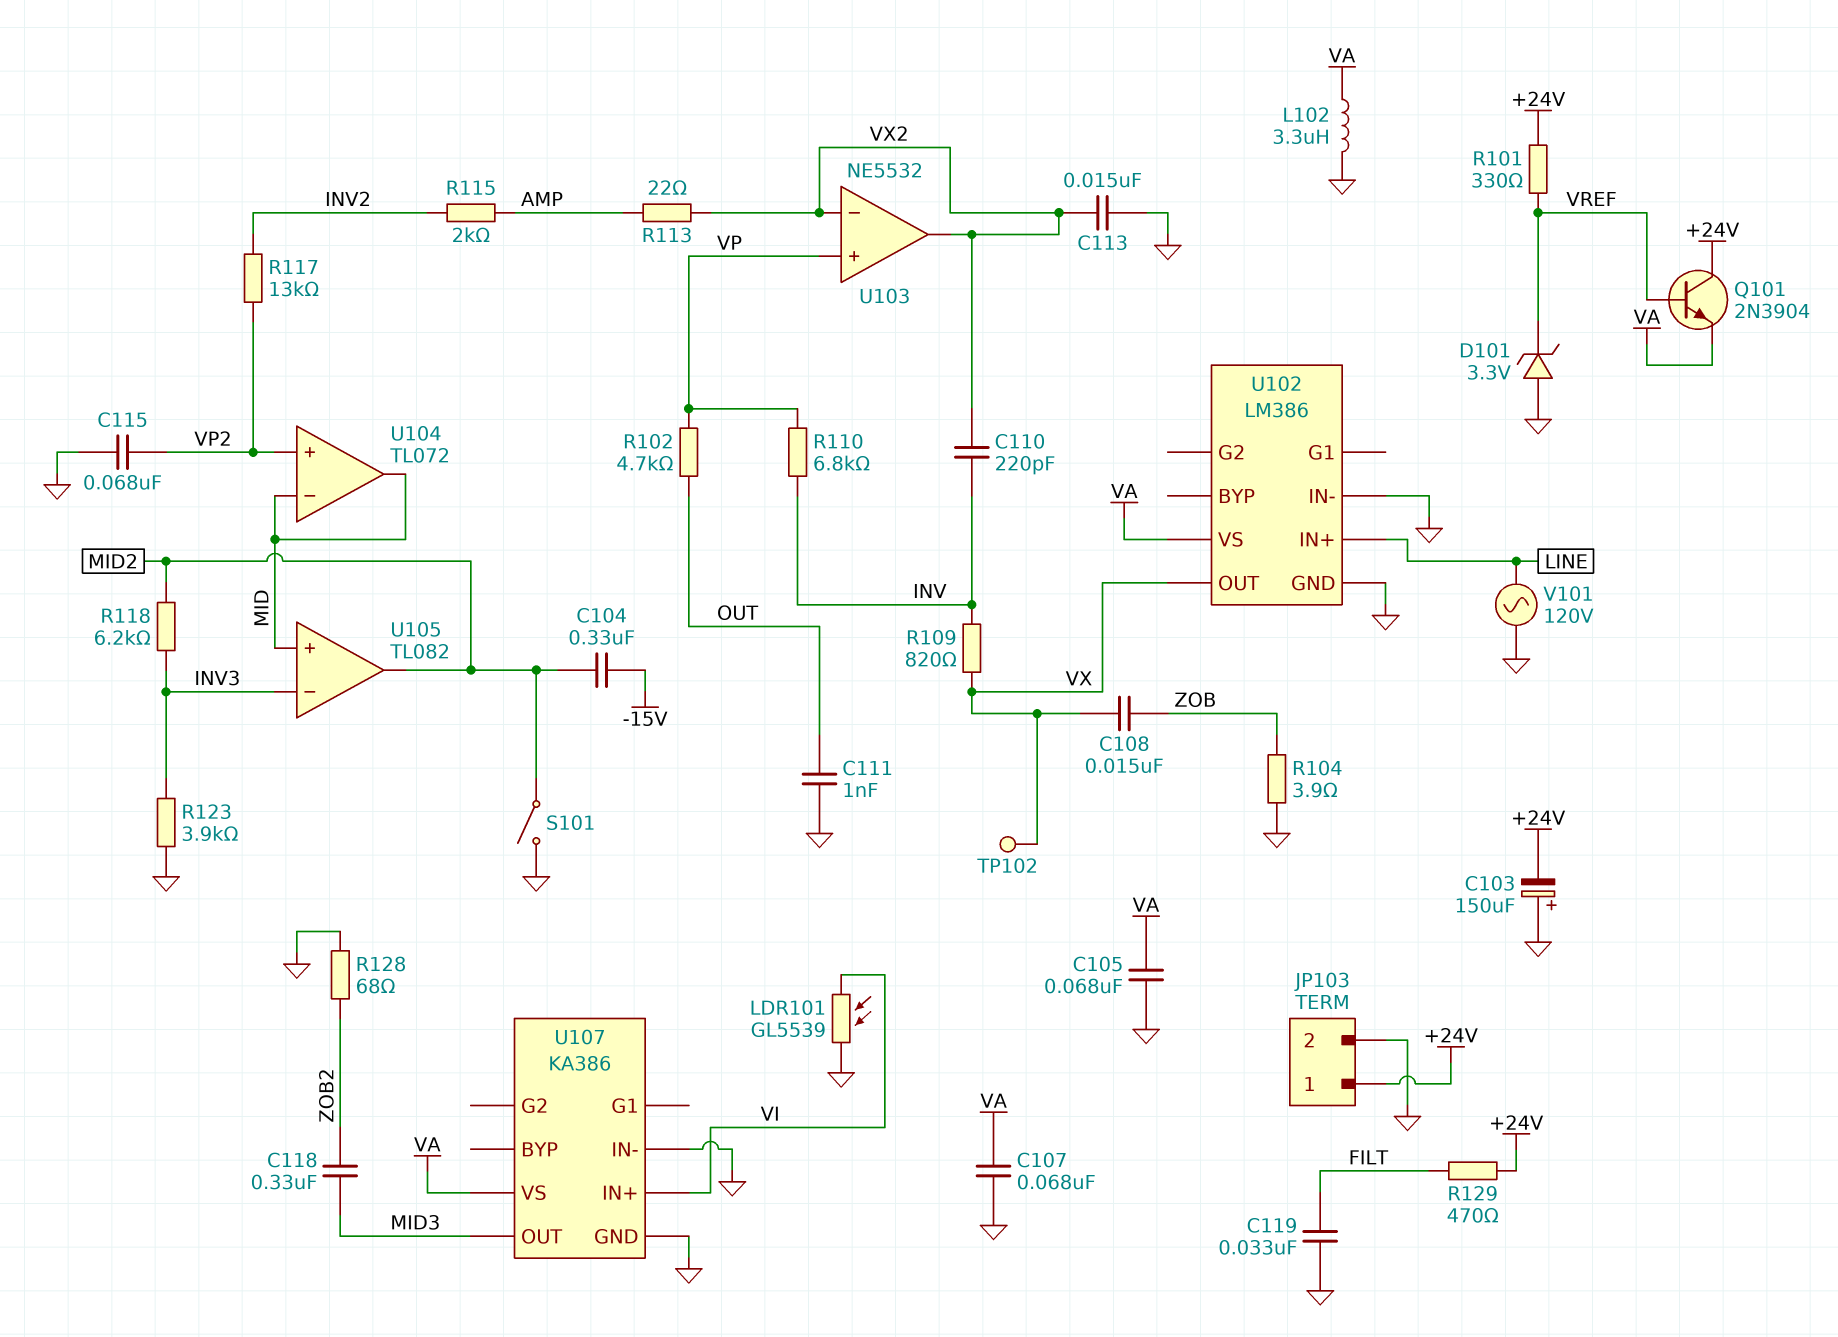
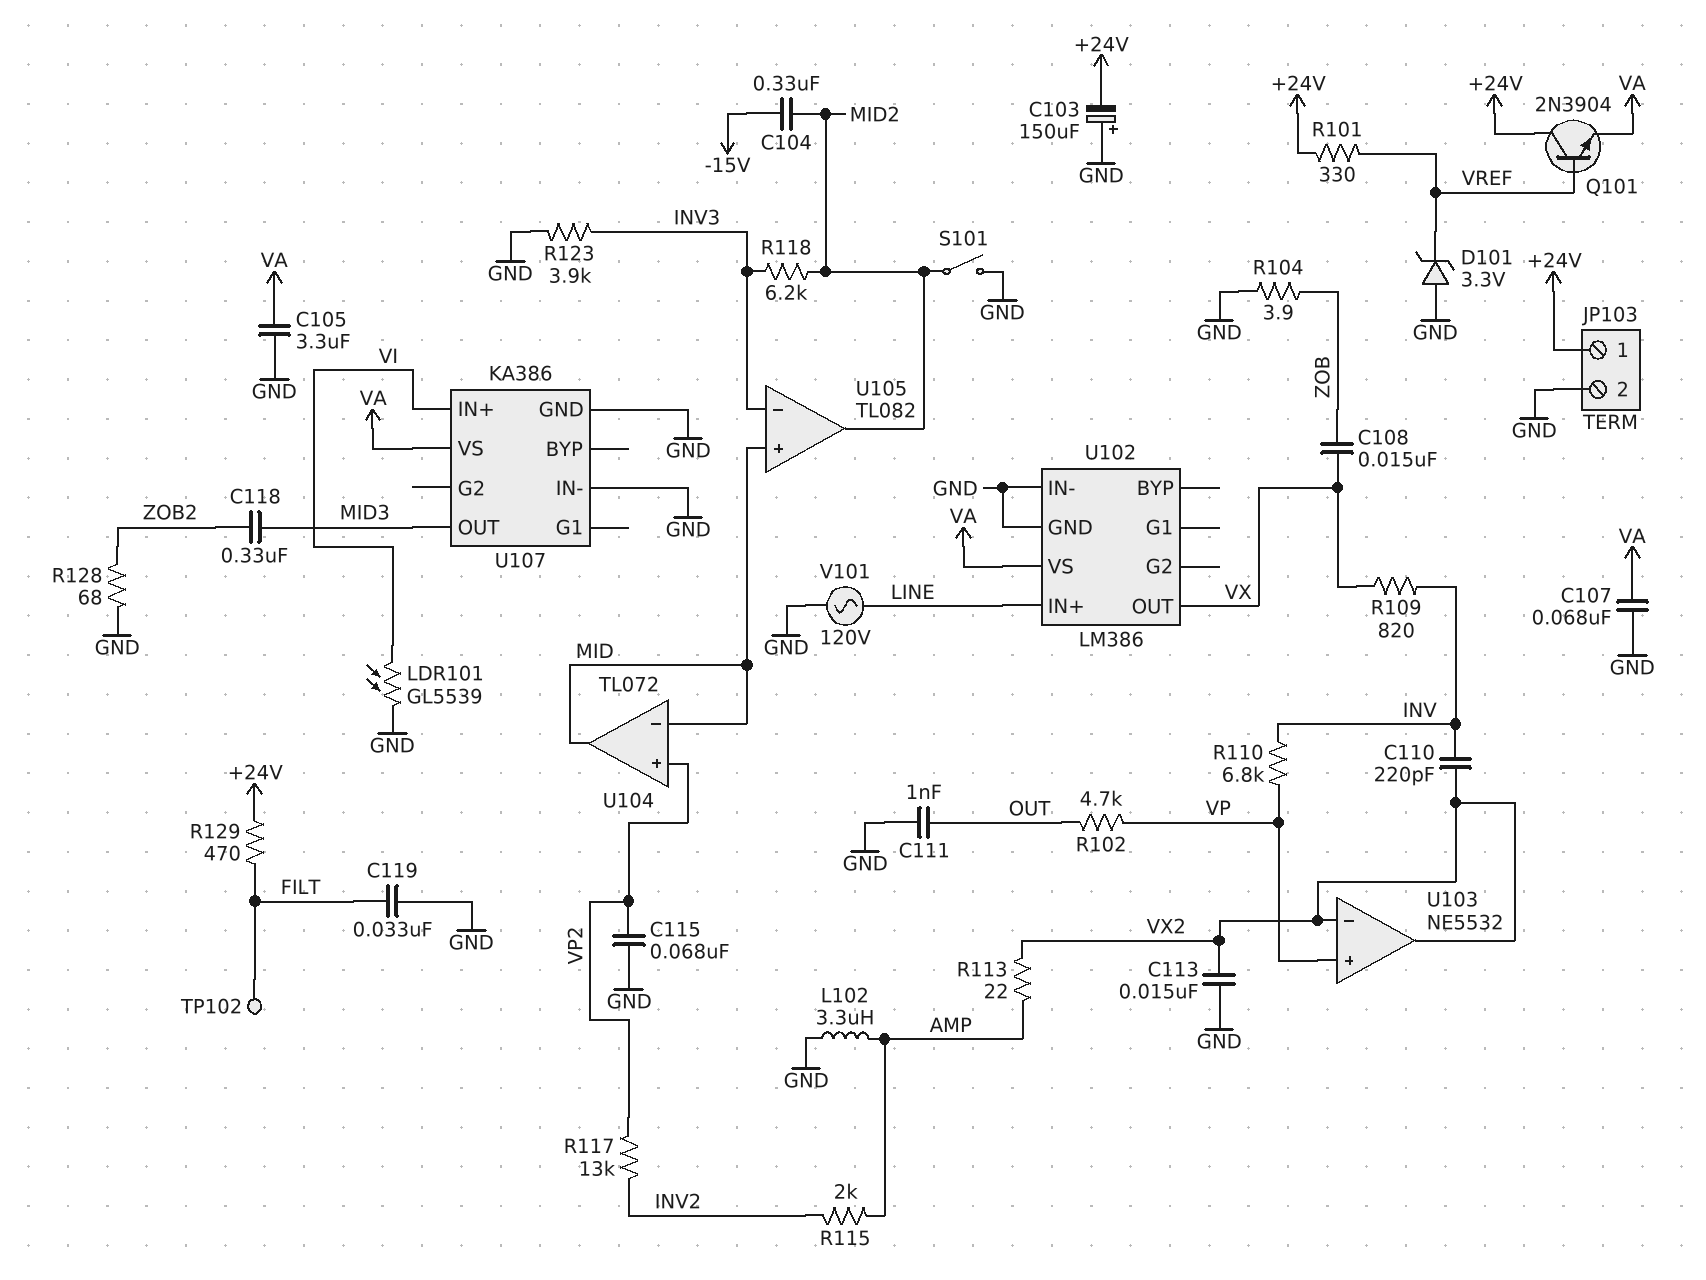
C105: 68nF (GND, VA) -> 3.3uF (GND, VA)
L102: 3.3uH (GND, VA) -> 3.3uH (AMP, GND)
TP102: test point (VX) -> test point (FILT)

